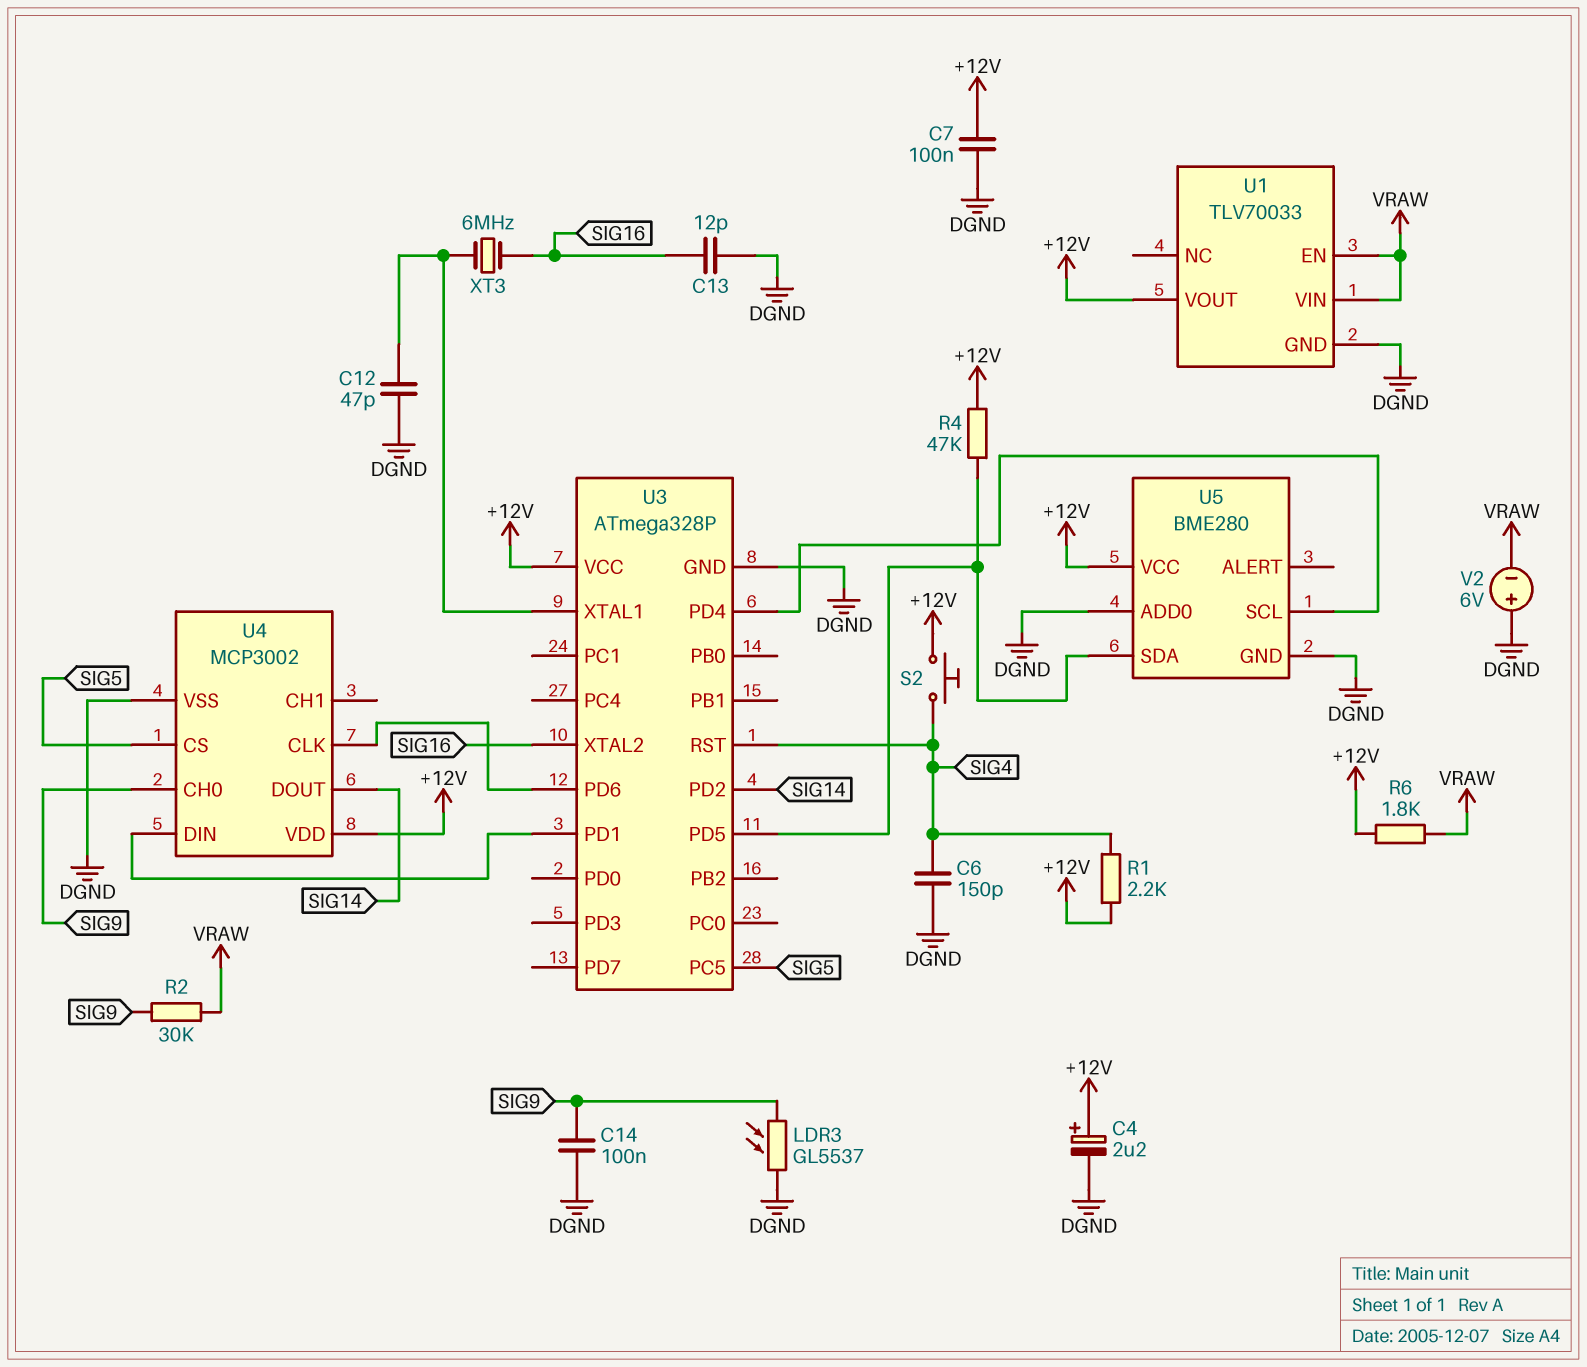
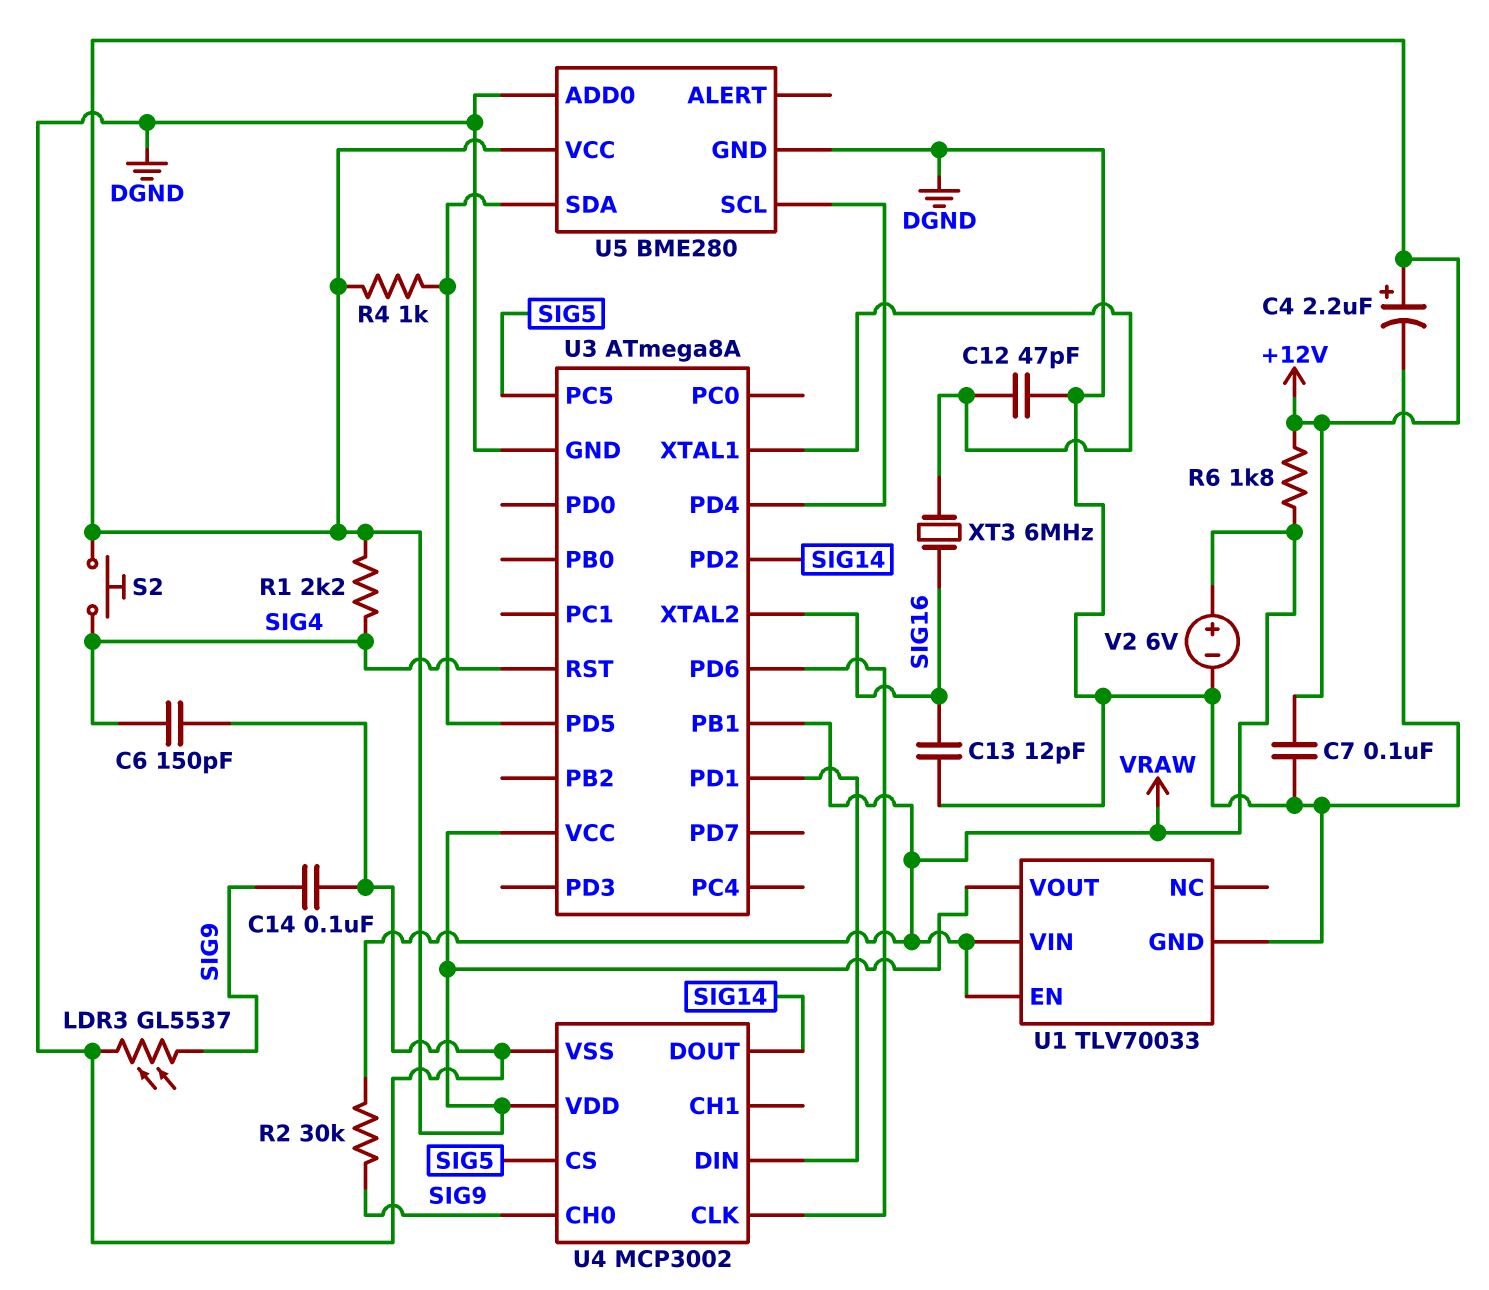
R4: 47k (+12V, U3/PD5) -> 1k (+12V, U3/PD5)
U3: ATmega328P -> ATmega8A
U3 pin PB1: none -> VRAW
V2: 6V (plus DGND, minus VRAW) -> 6V (plus VRAW, minus DGND)

